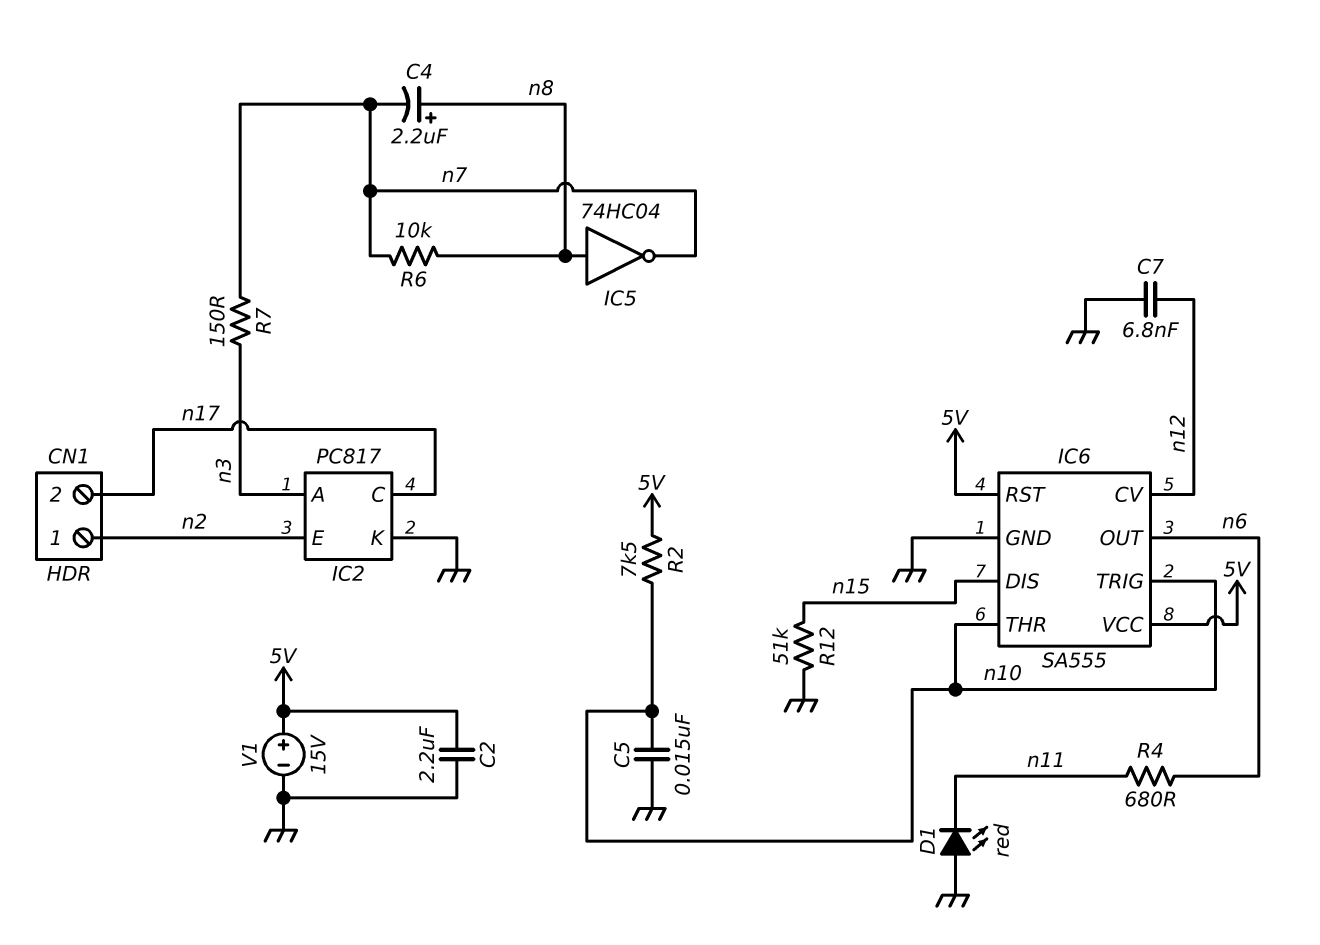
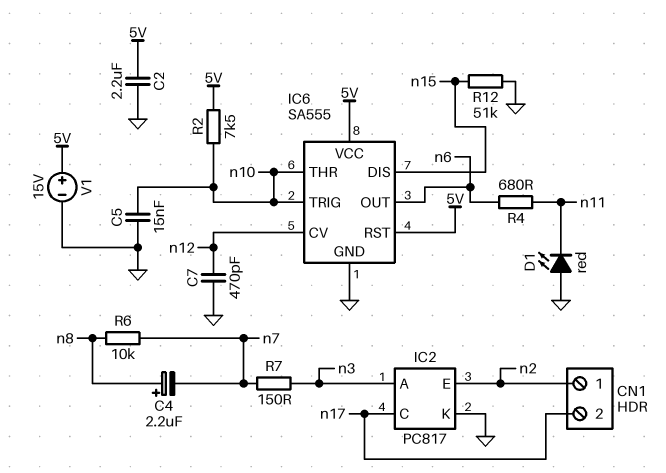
C7: 6.8nF (GND, n12) -> 470pF (GND, n12)
IC5: NOT 74HC04 (in n8, out n7) -> none

